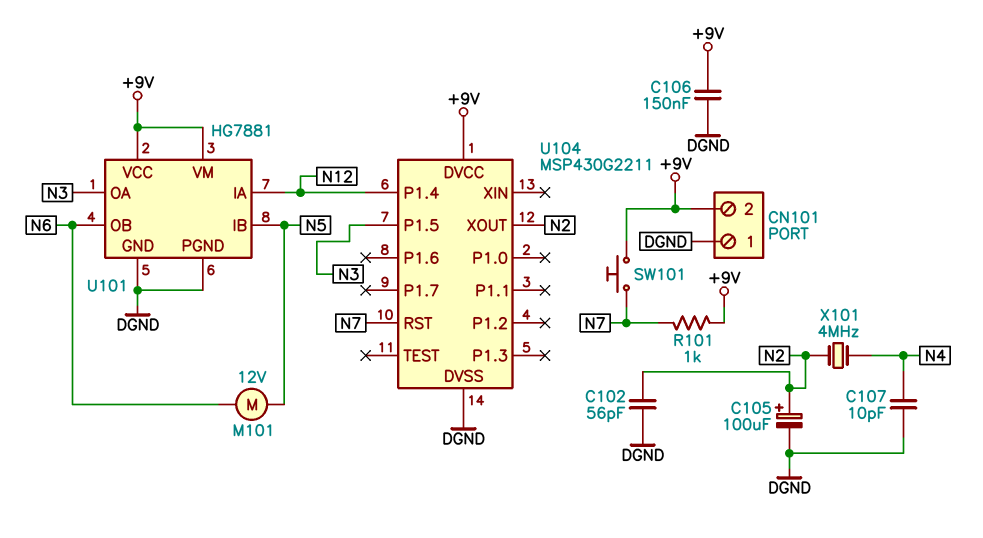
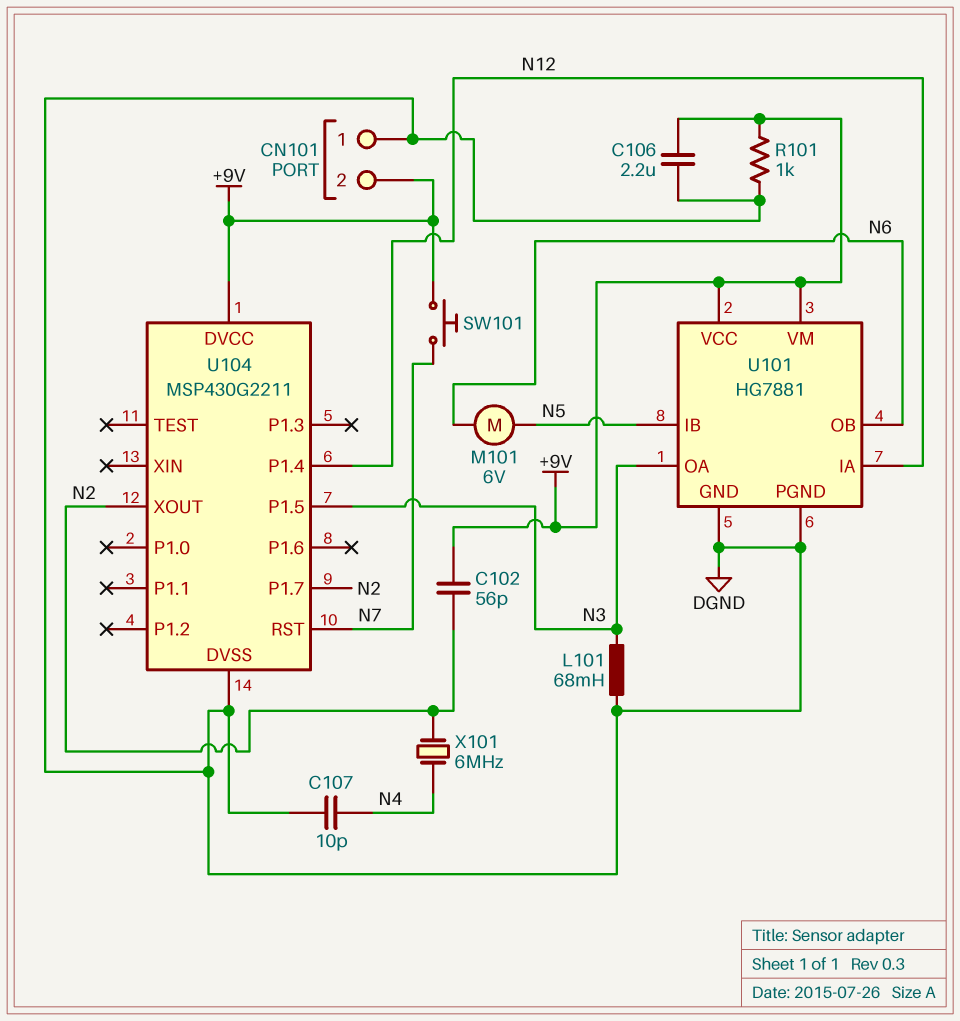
C102: 56pF (DGND, N2) -> 56pF (+9V, N2)
C105: 100uF (plus N2, minus DGND) -> none
C106: 150nF (+9V, DGND) -> 2.2uF (+9V, DGND)
L101: none -> 68mH (DGND, N3)
M101: motor 12V (N5, N6) -> motor 6V (N5, N6)
R101: 1k (+9V, N7) -> 1k (+9V, DGND)
U104 pin P1.7: none -> N2
X101: 4MHz (N2, N4) -> 6MHz (N2, N4)

